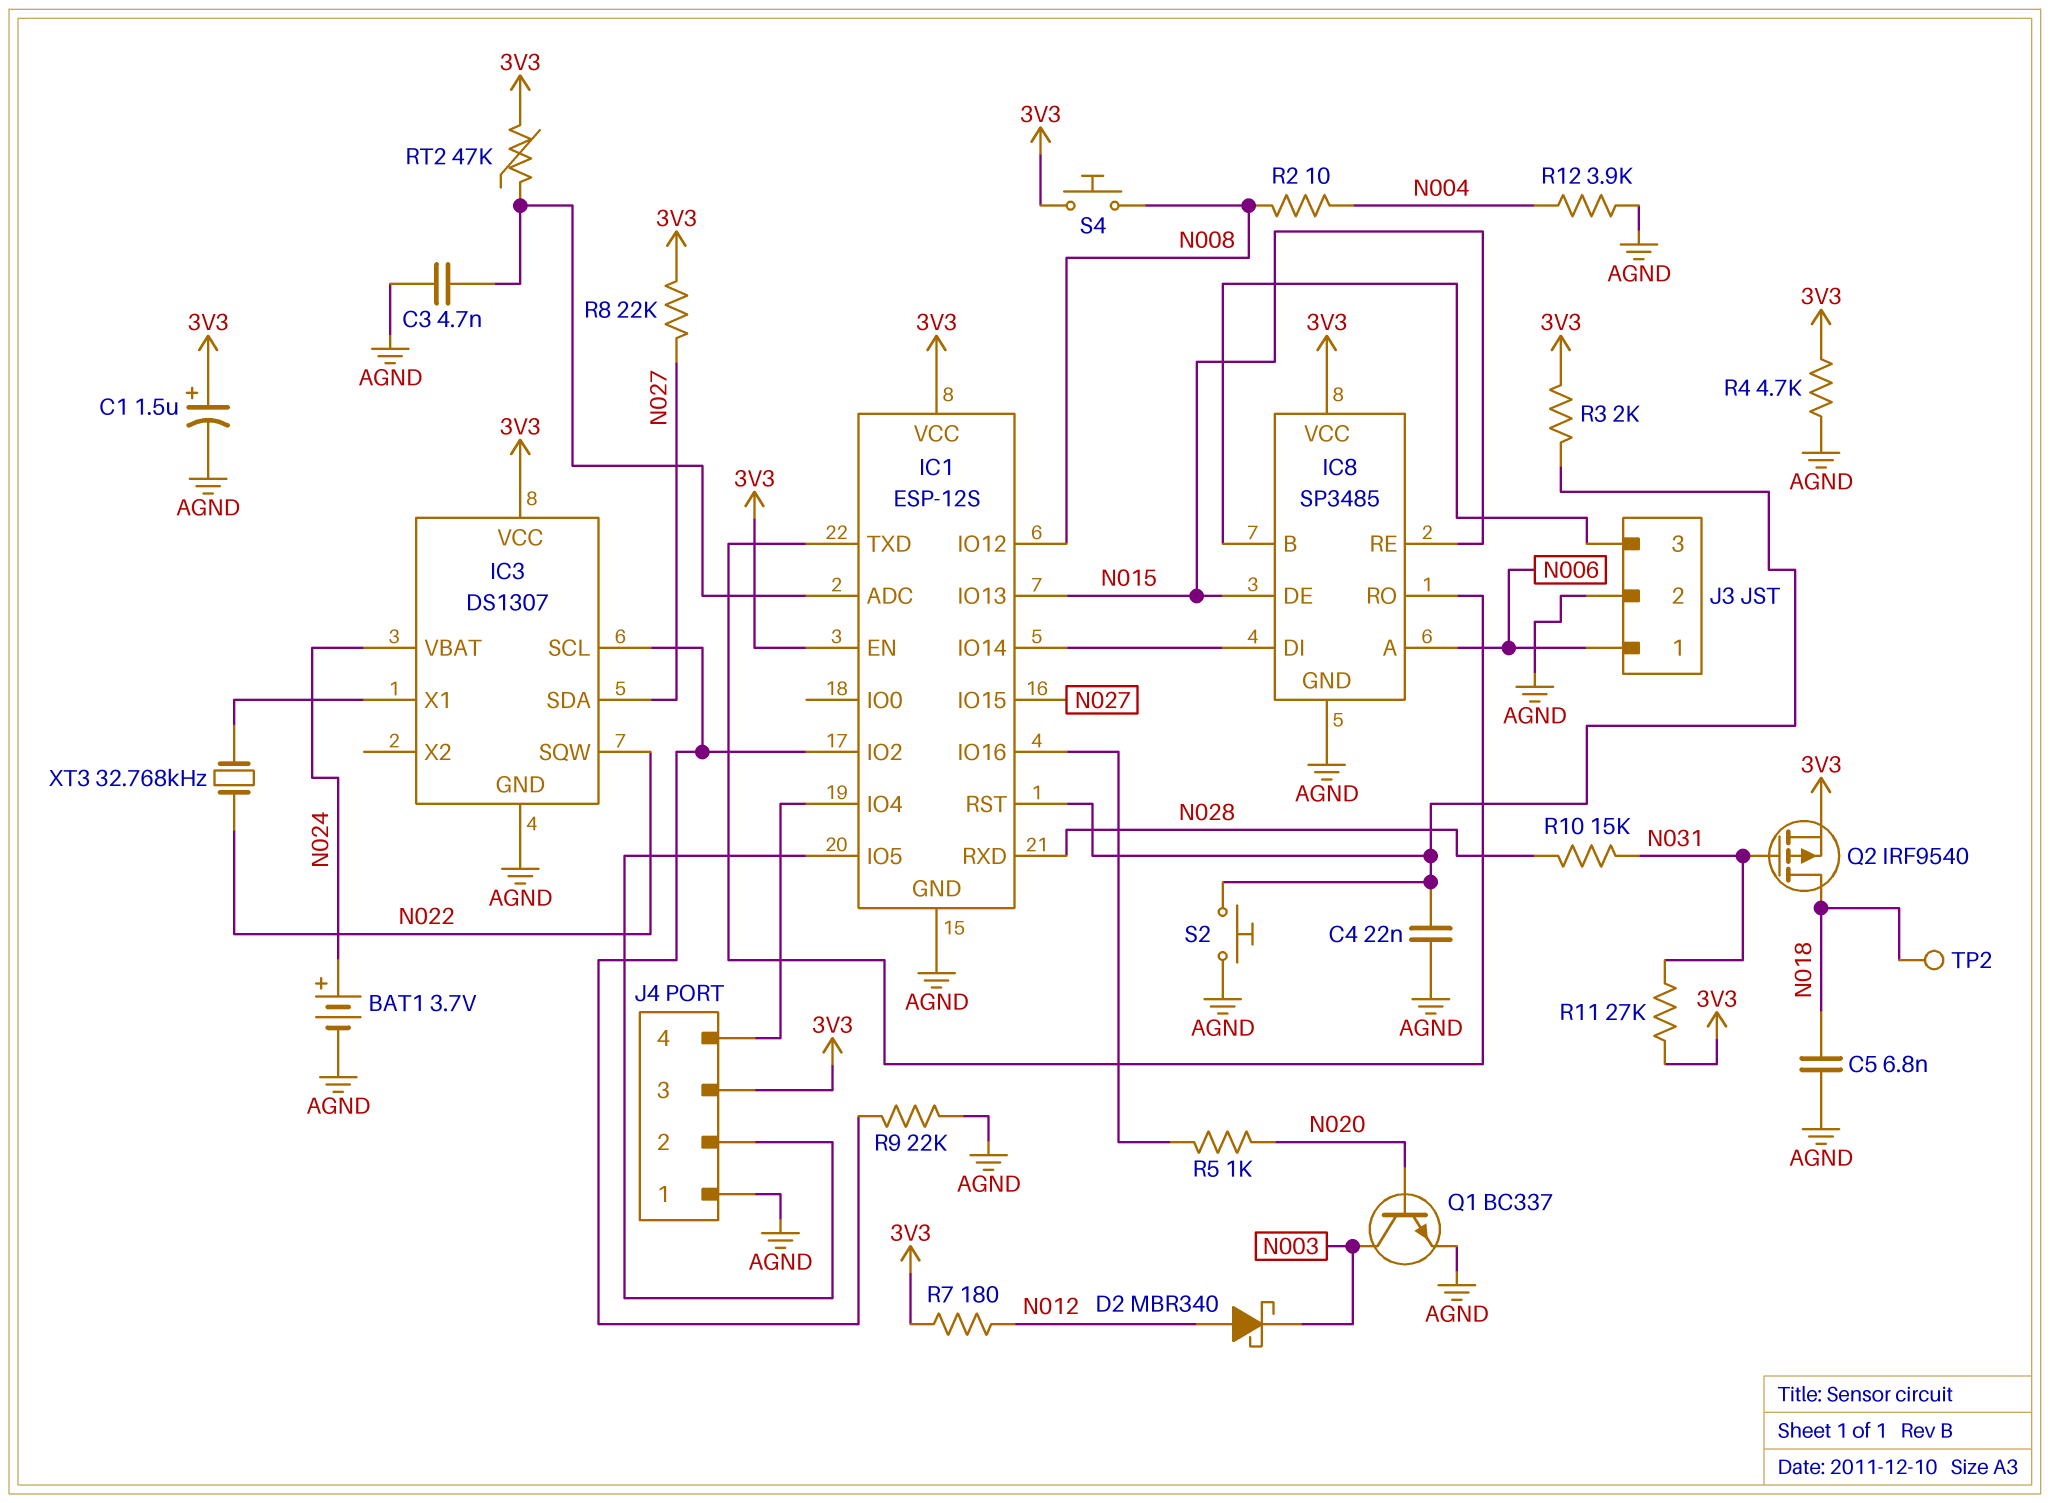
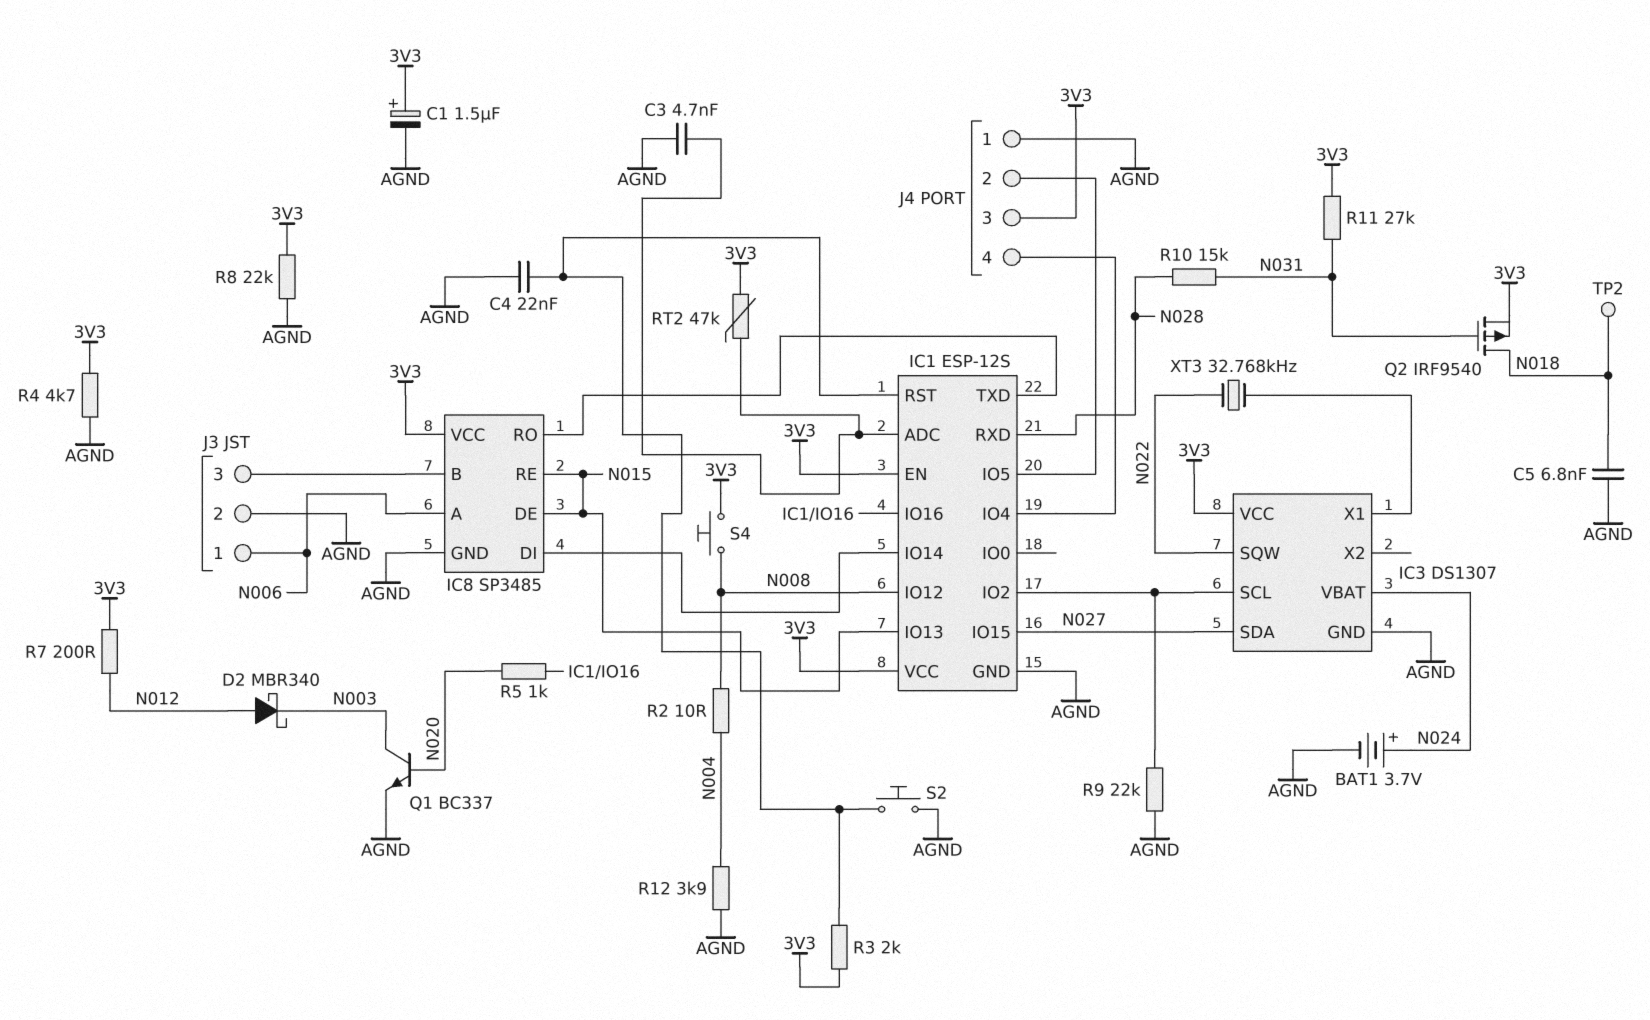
R7: 180 (3V3, N012) -> 200 (3V3, N012)
R8: 22k (3V3, N027) -> 22k (3V3, AGND)

